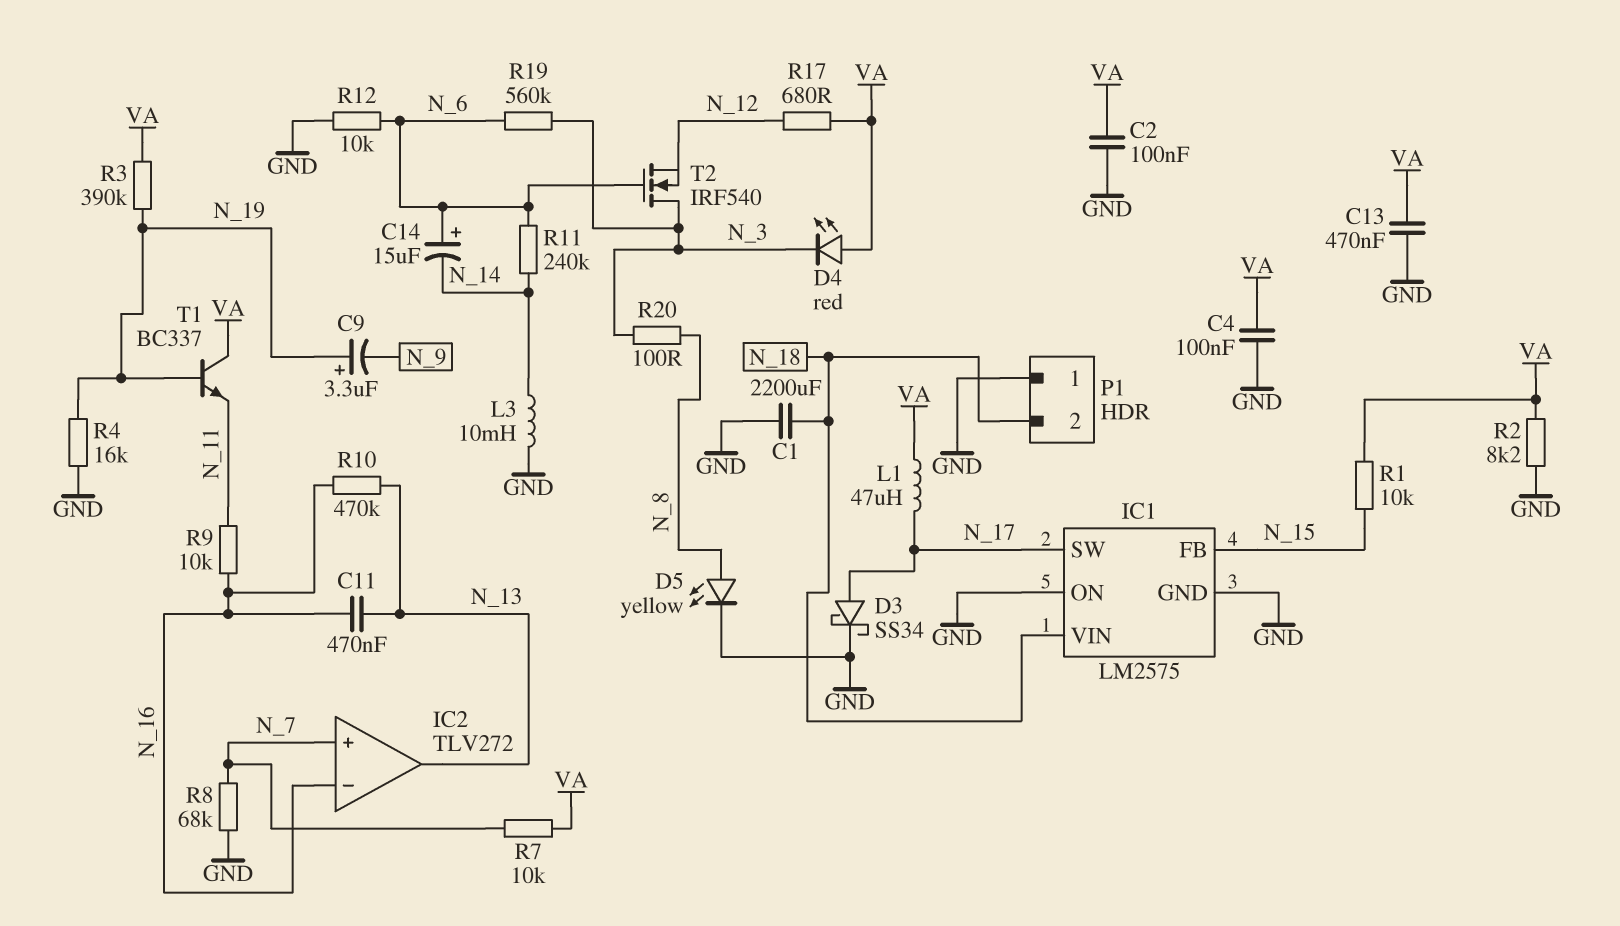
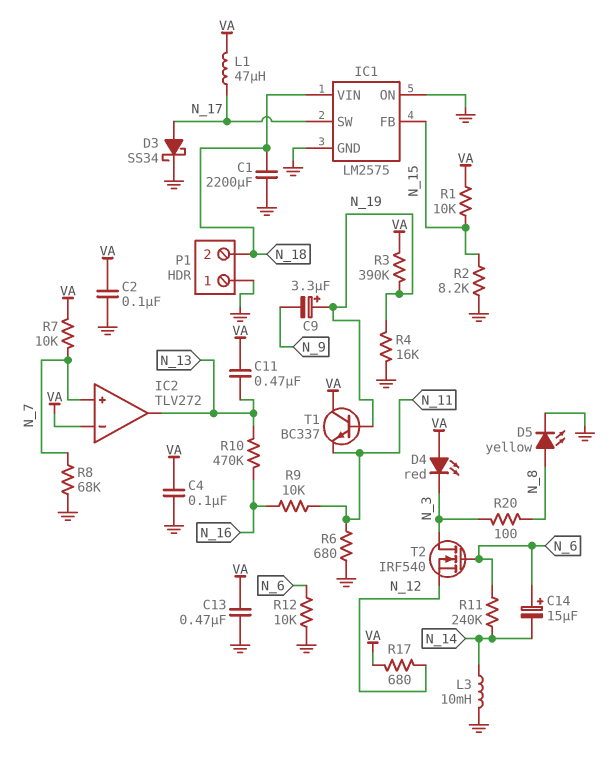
C11: 470nF (N_13, N_16) -> 470nF (N_13, VA)
IC2 pin in-: N_16 -> VA
R2: 8.2k (GND, VA) -> 8.2k (GND, N_15)
R6: none -> 680 (GND, N_11)
R19: 560k (N_3, N_6) -> none

